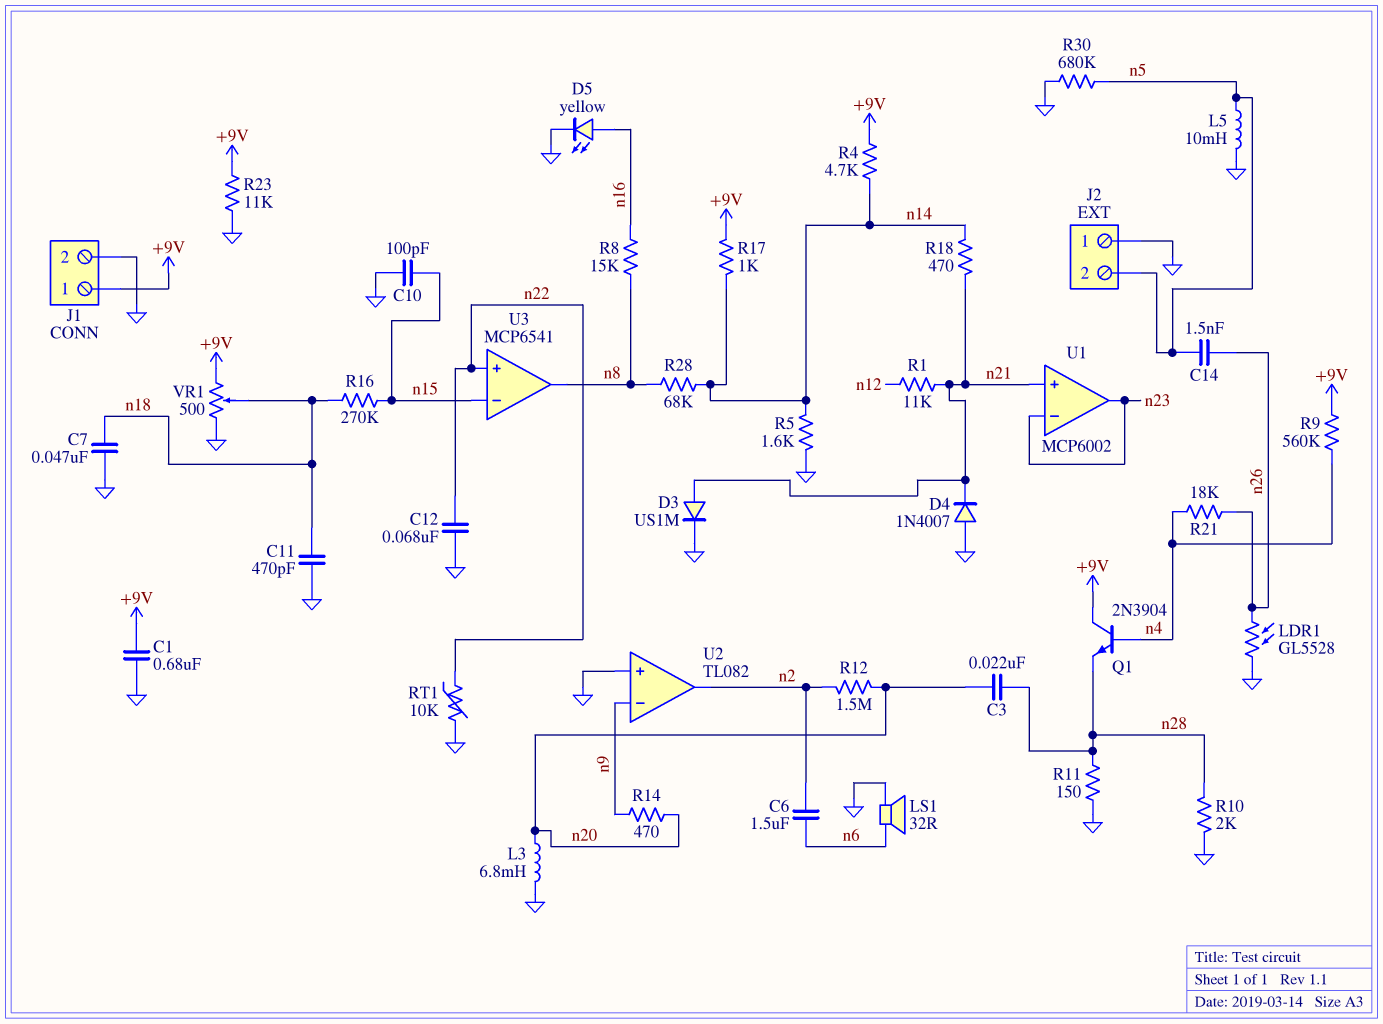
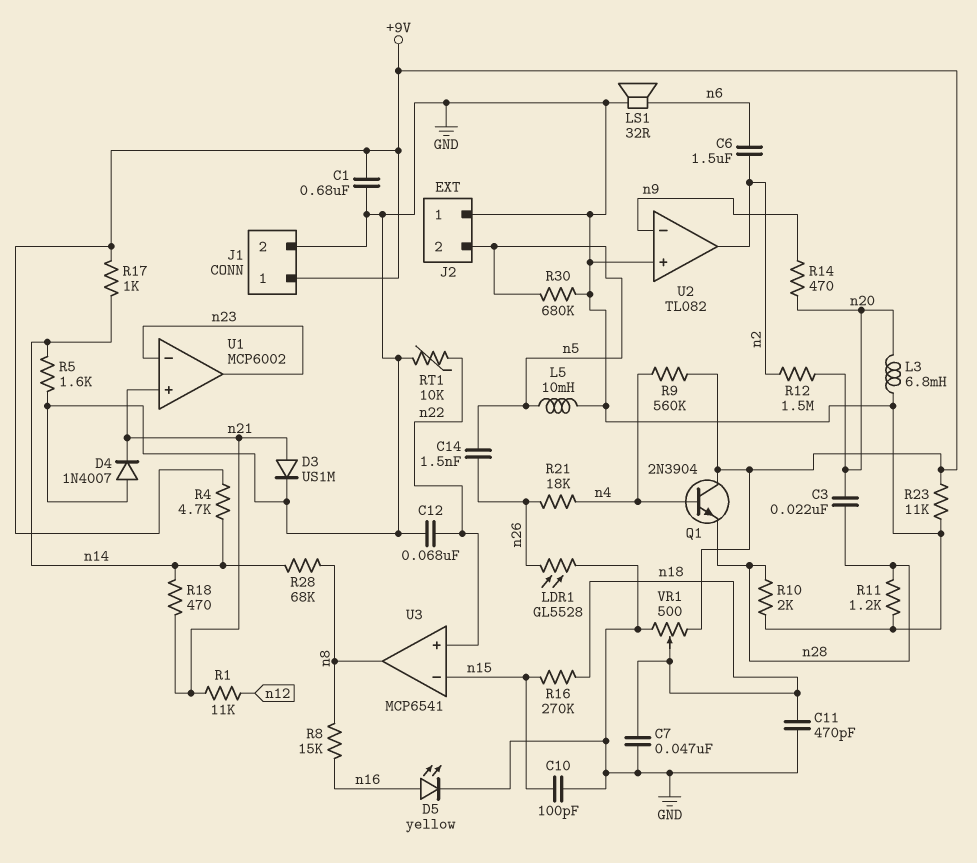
R11: 150 (GND, n28) -> 1.2k (GND, n28)

